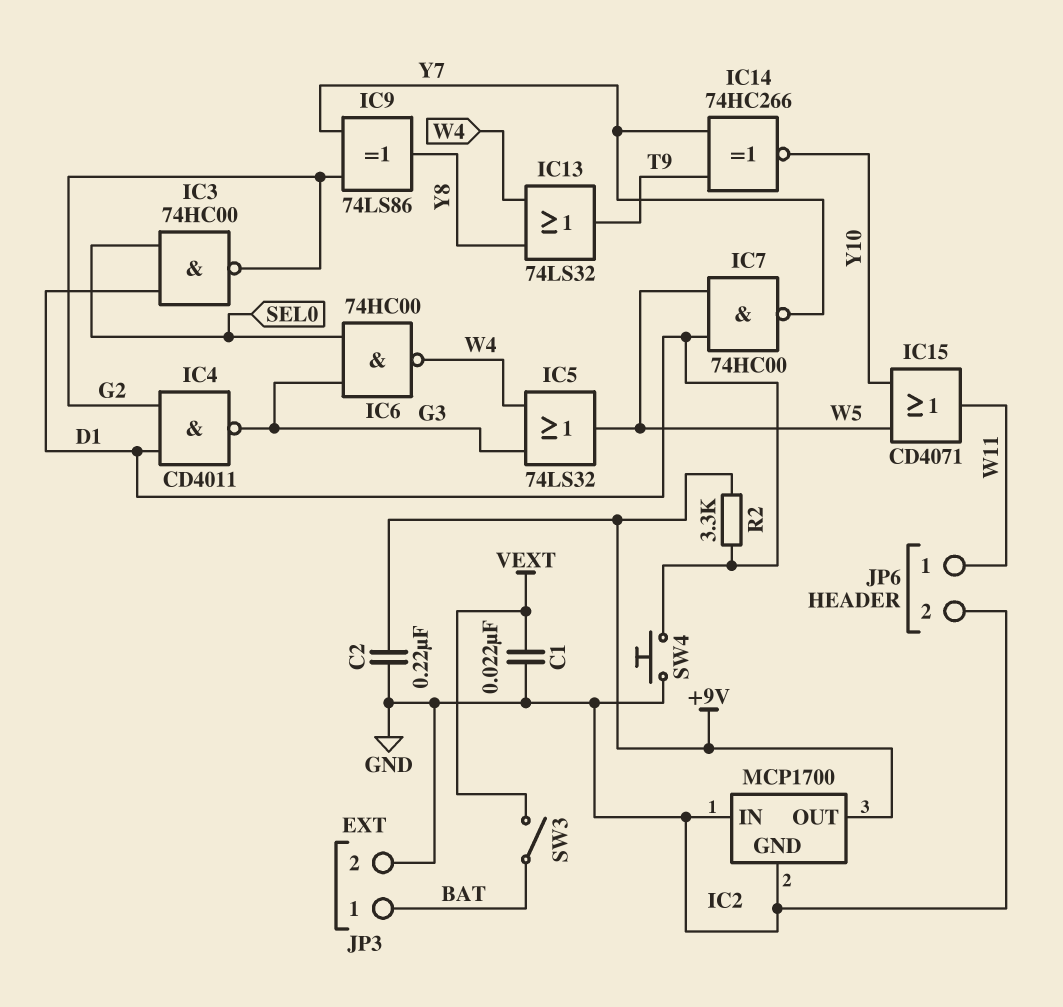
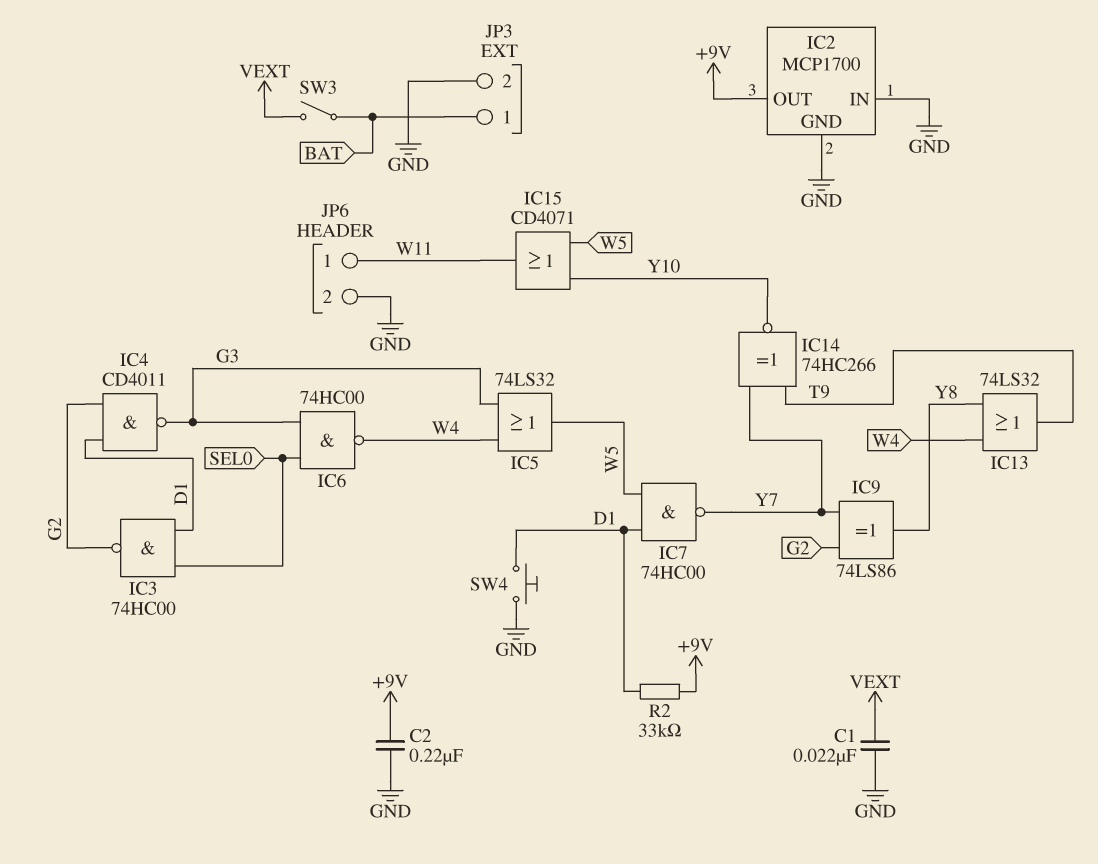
R2: 3.3k (+9V, D1) -> 33k (+9V, D1)

